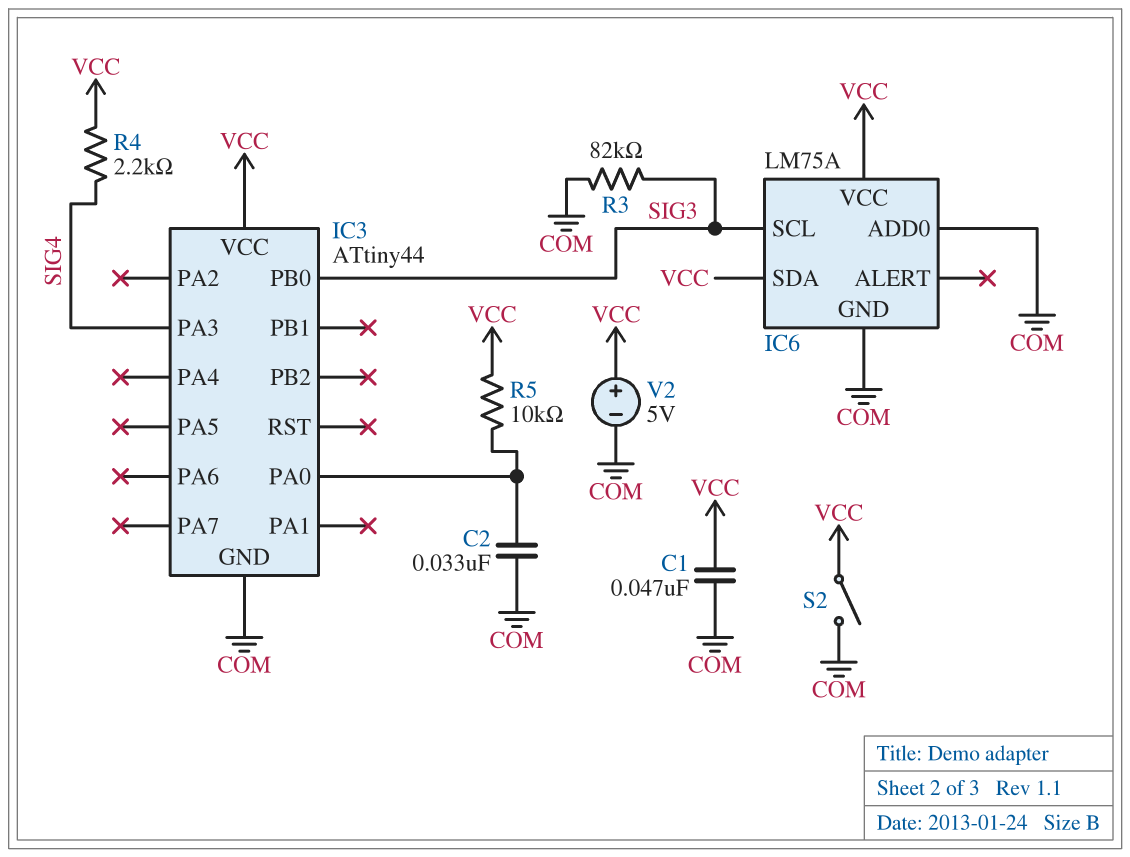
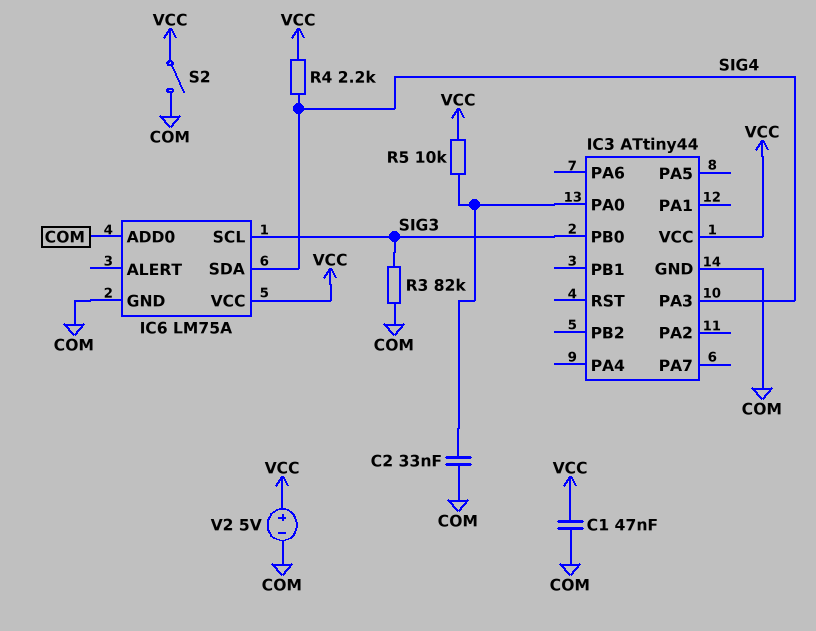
IC6 pin SDA: VCC -> SIG4

